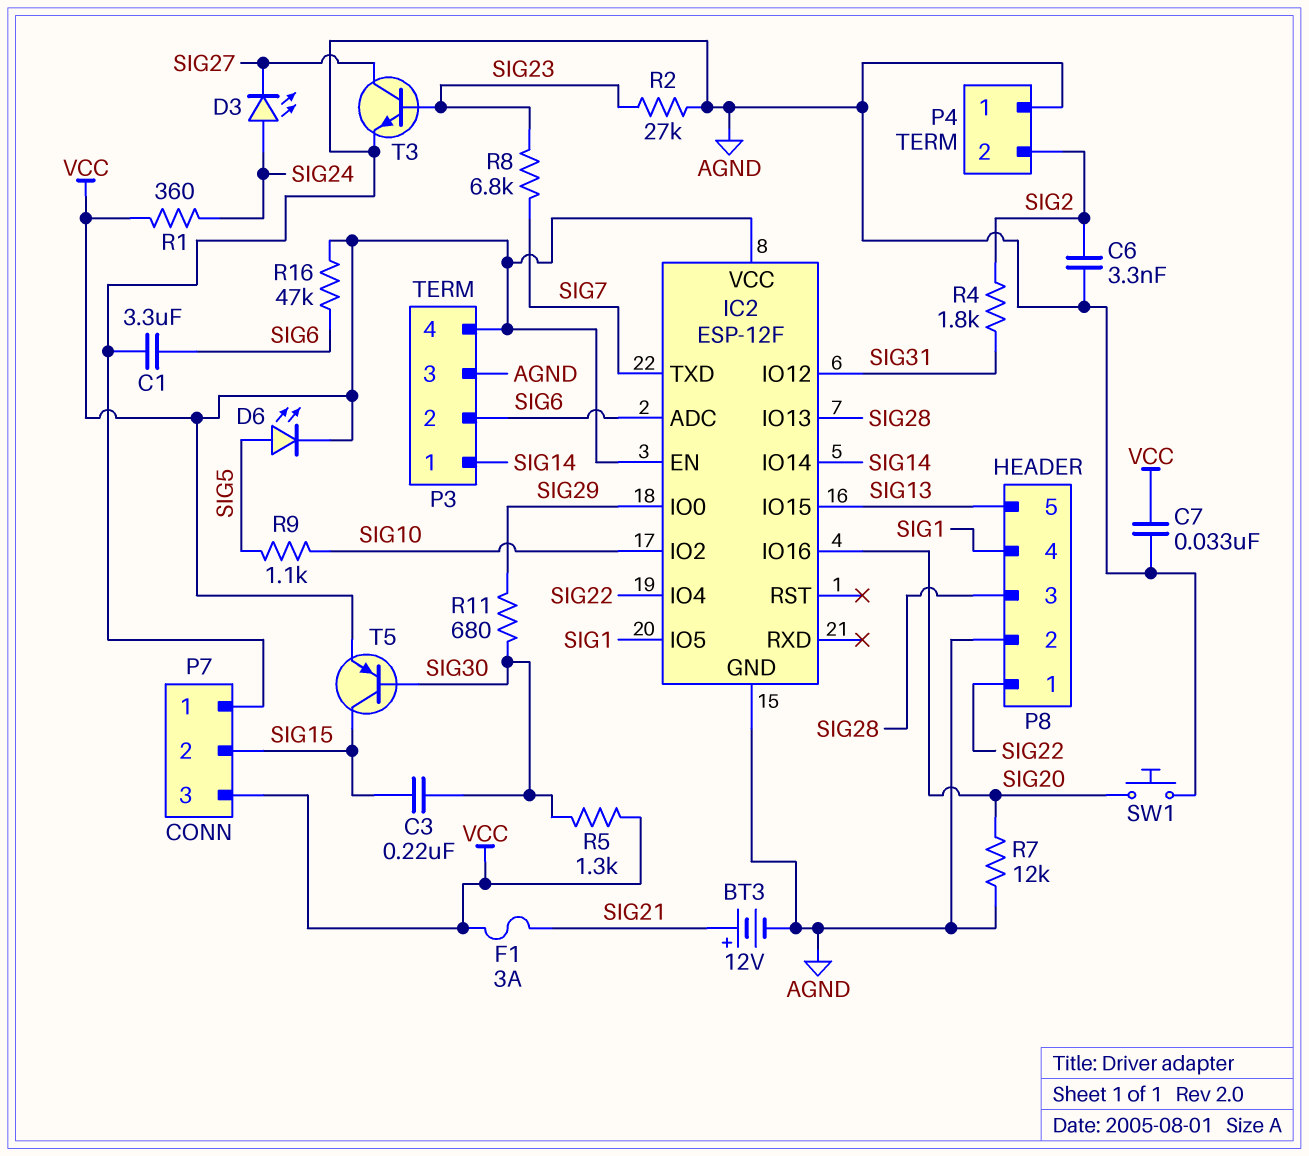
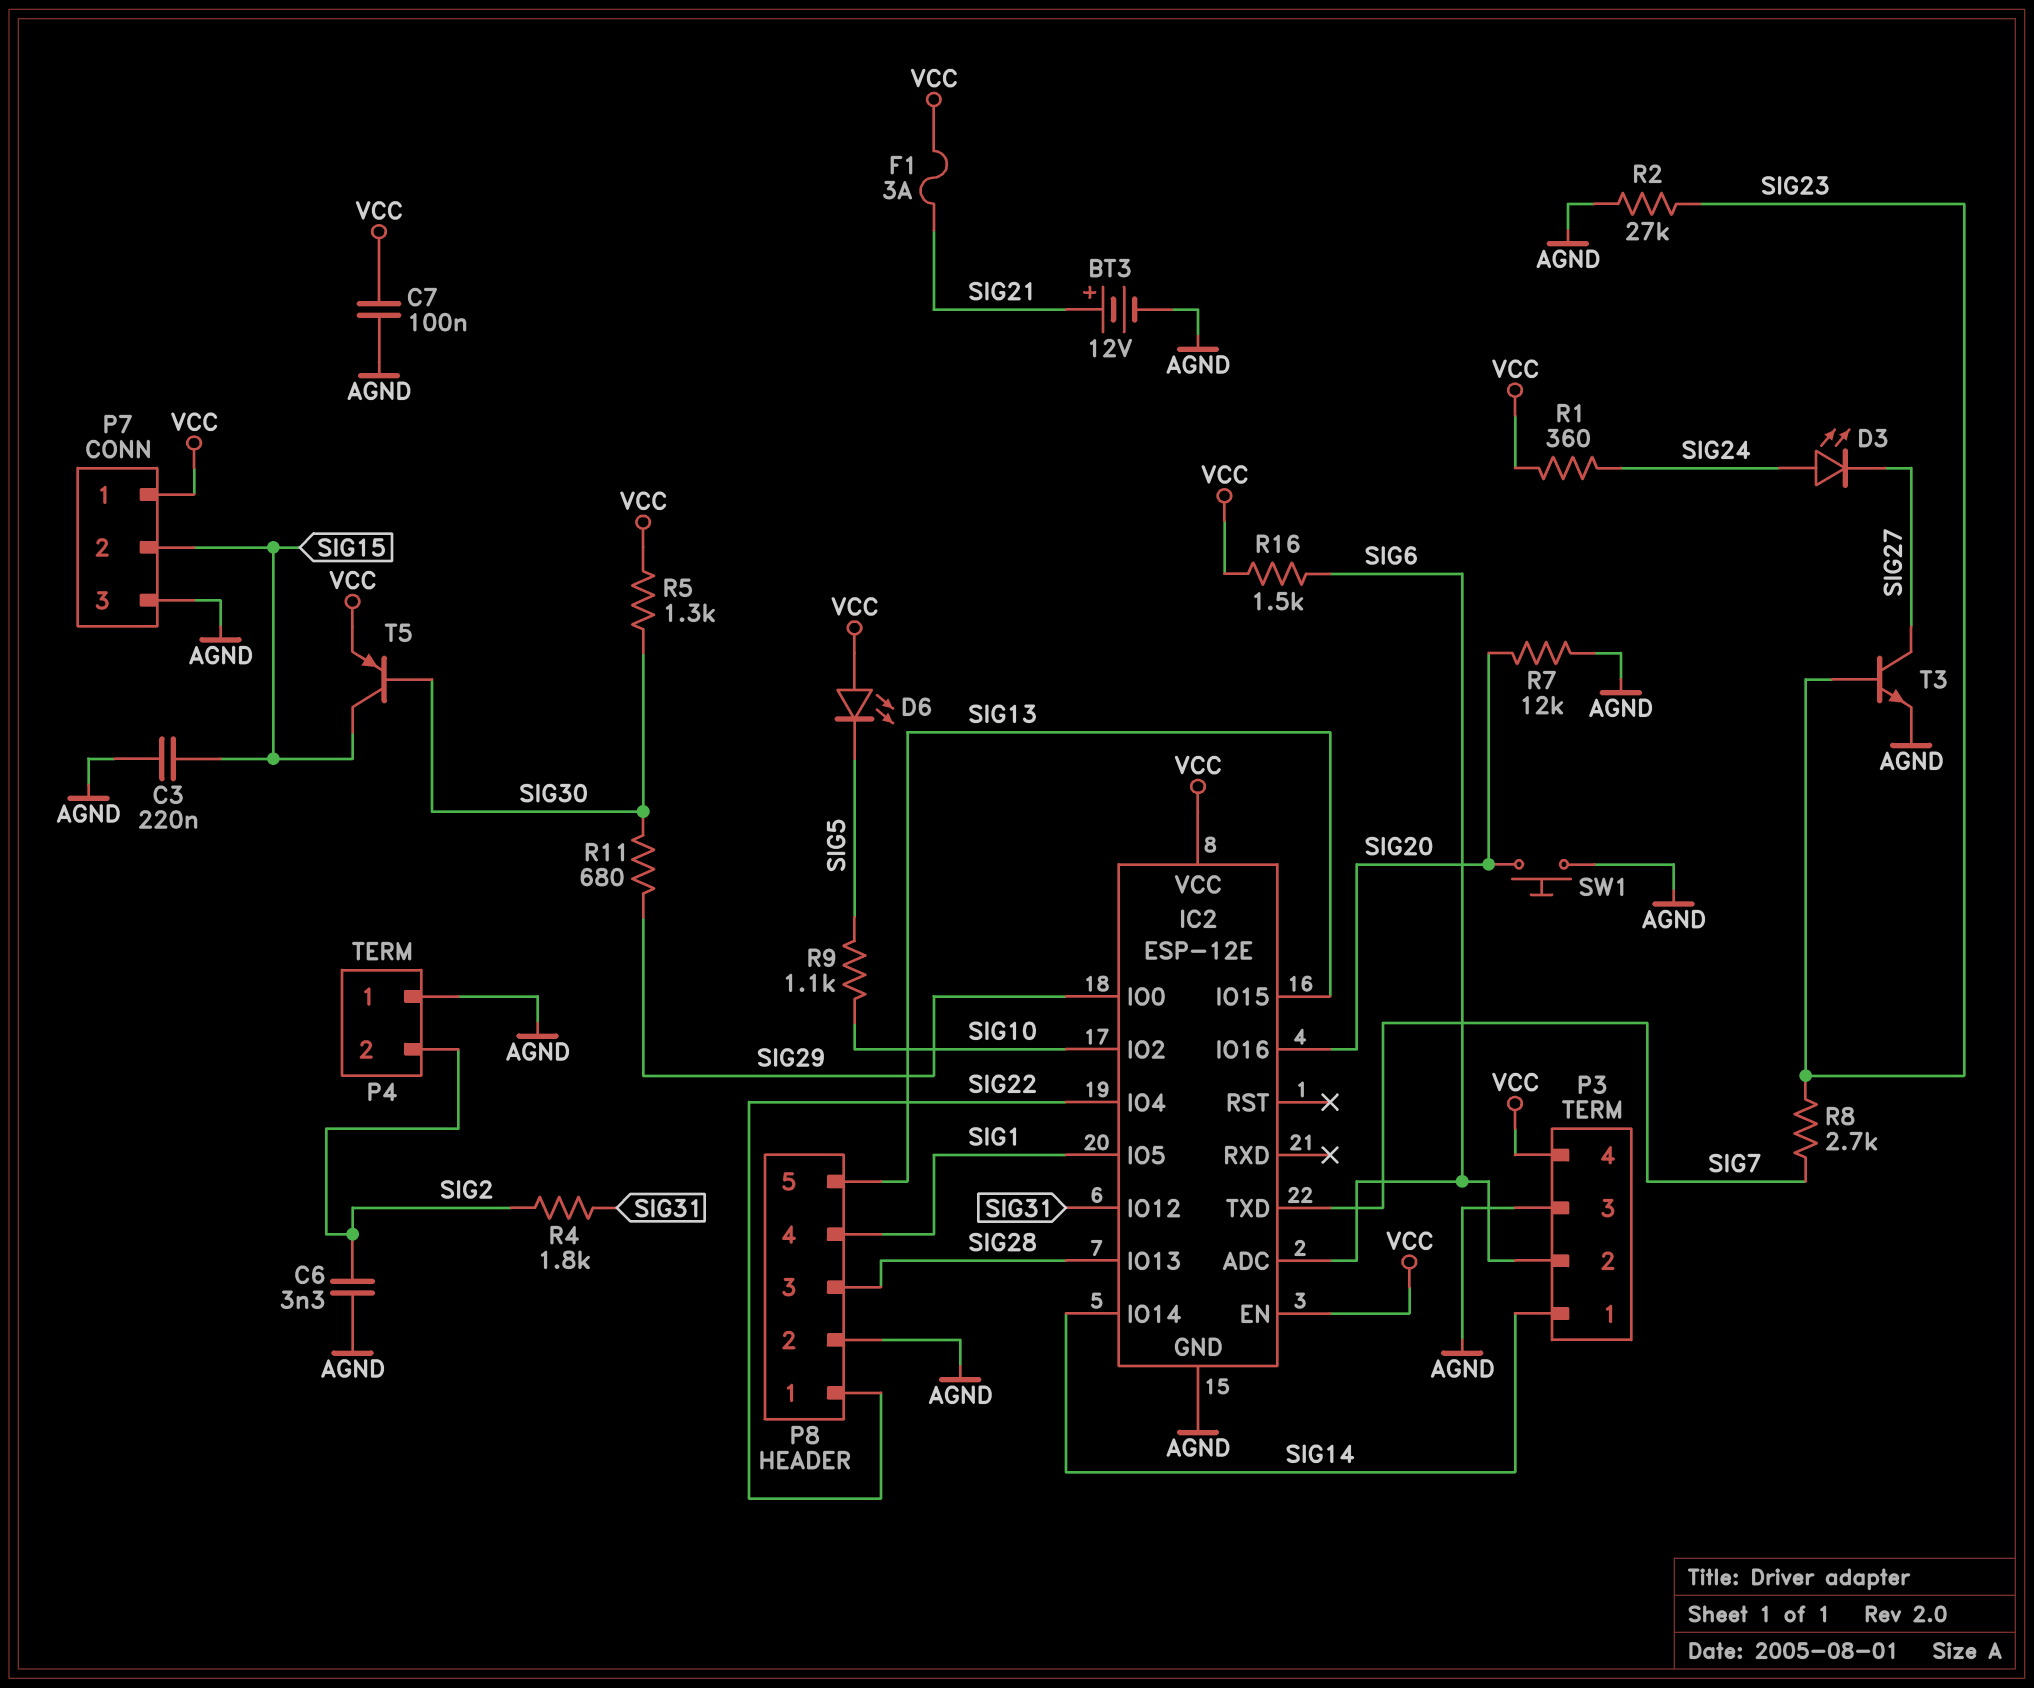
C1: 3.3uF (AGND, SIG6) -> none
C3: 220nF (SIG15, SIG30) -> 220nF (AGND, SIG15)
C7: 33nF (AGND, VCC) -> 100nF (AGND, VCC)
D6: LED (A SIG5, K VCC) -> LED (A VCC, K SIG5)
IC2: ESP-12F -> ESP-12E
P7 pin 1: AGND -> VCC
P7 pin 3: VCC -> AGND
R8: 6.8k (SIG7, SIG23) -> 2.7k (SIG7, SIG23)
R16: 47k (SIG6, VCC) -> 1.5k (SIG6, VCC)

